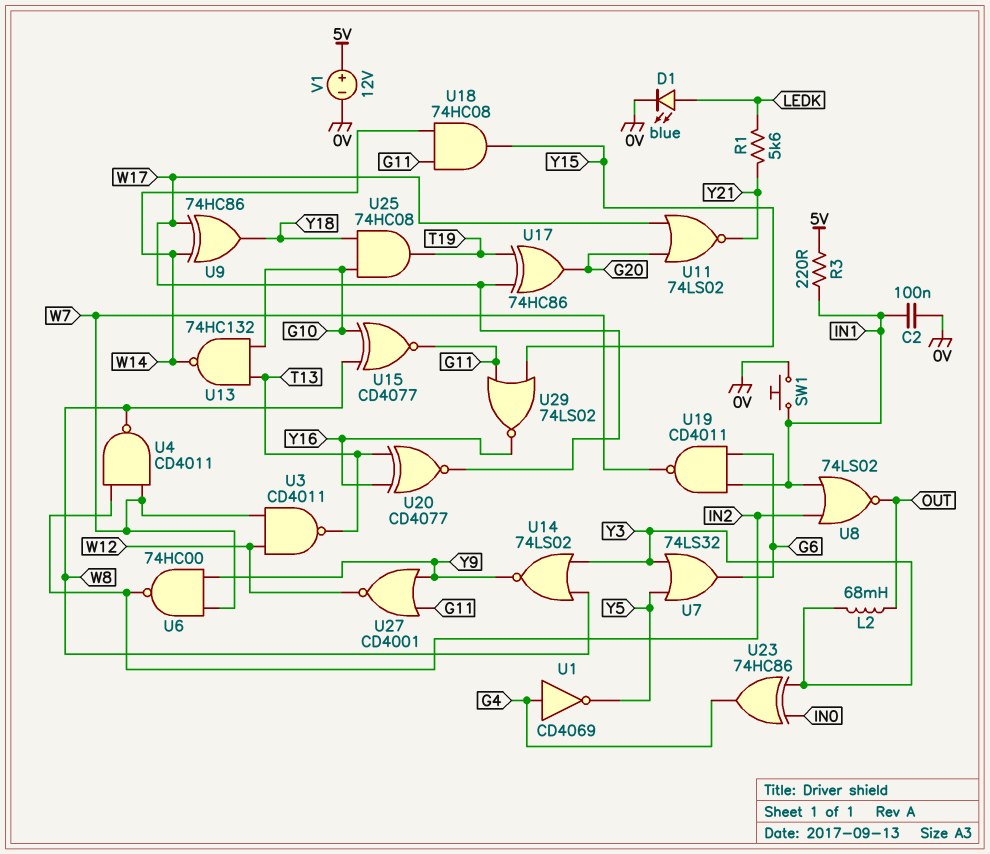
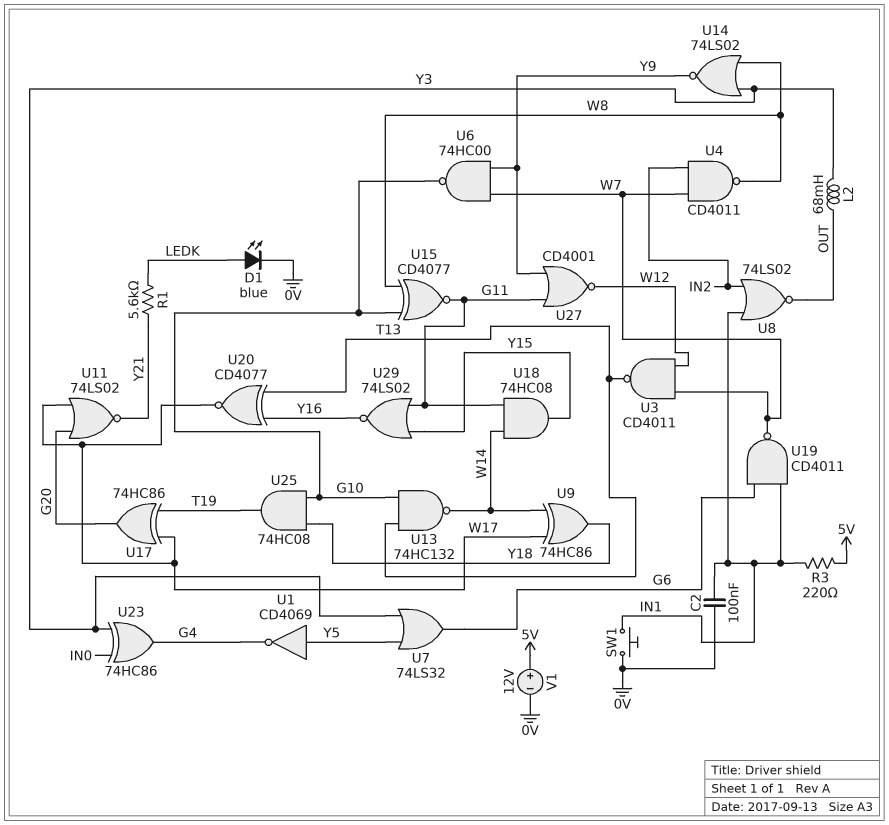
U1: NOT CD4069 (in G4, out Y5) -> NOT CD4069 (in Y5, out G4)
U6: NAND 74HC00 (in W7, in Y9, out IN2) -> NAND 74HC00 (in W7, in Y9, out G10)

